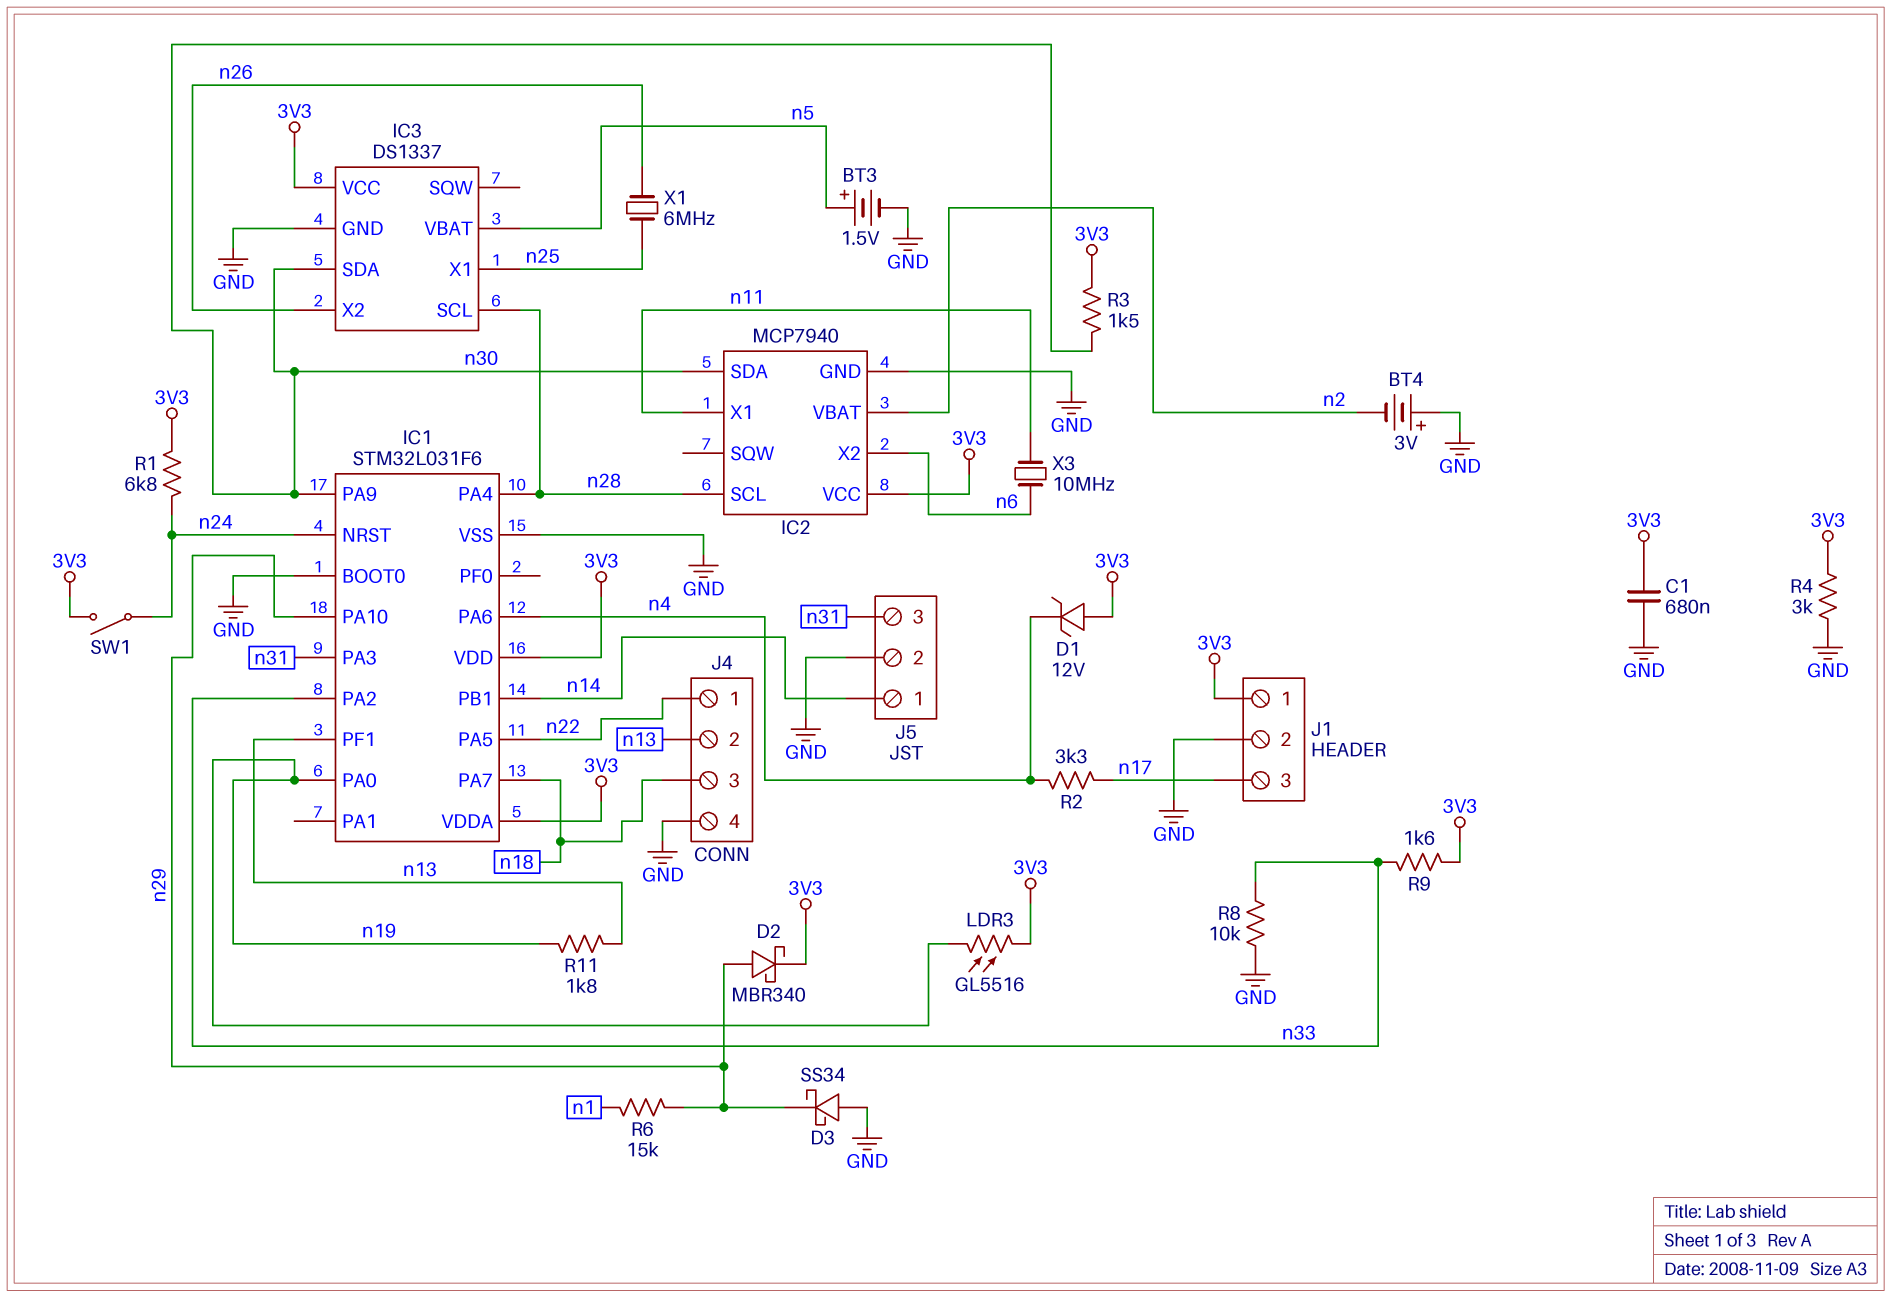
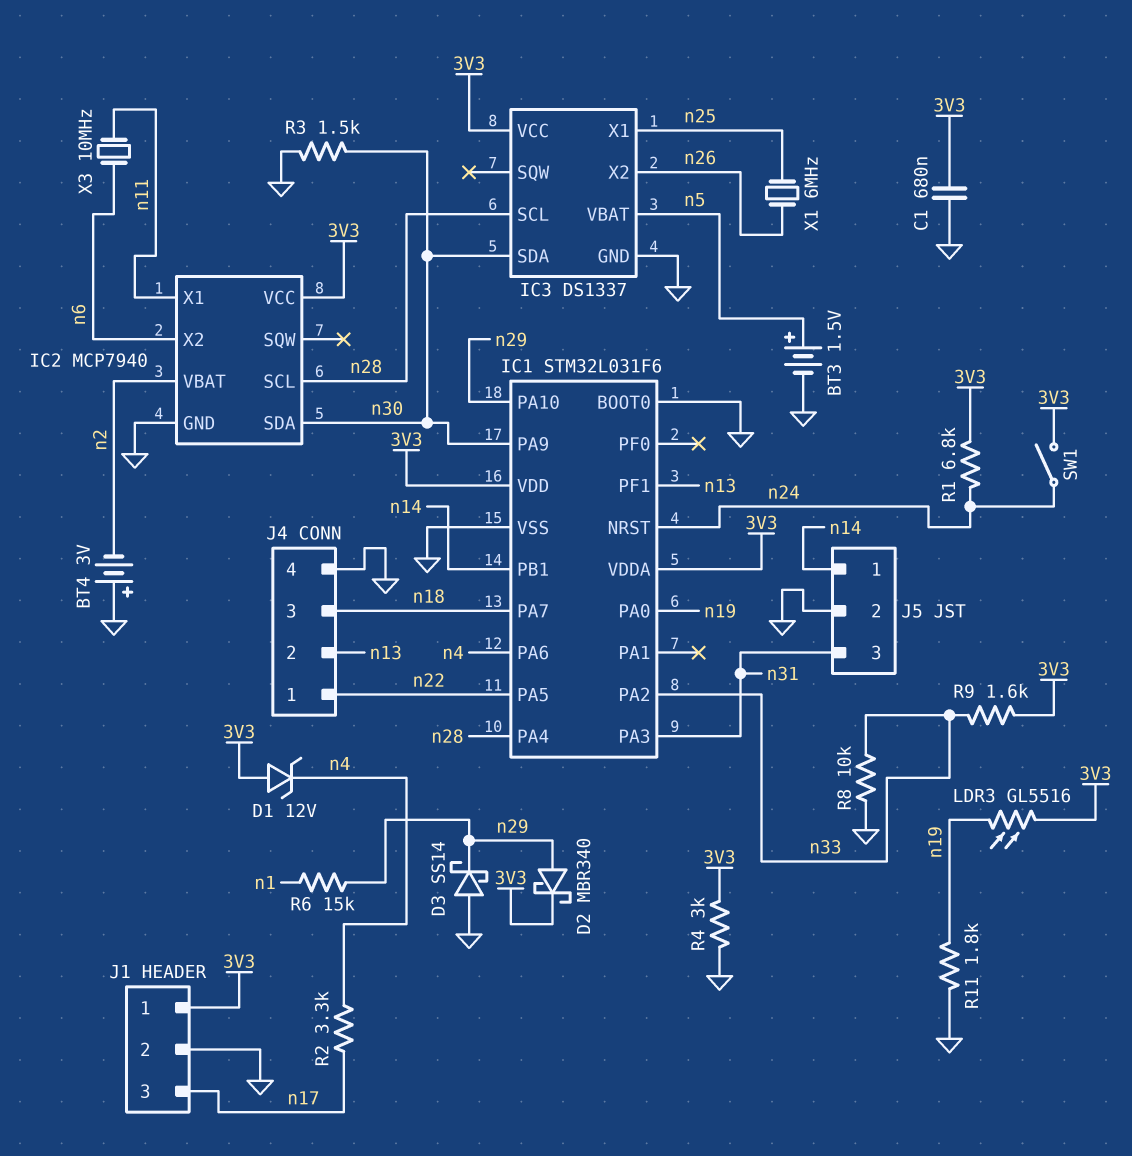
D3: schottky SS34 (A GND, K n29) -> schottky SS14 (A GND, K n29)
R3: 1.5k (3V3, n30) -> 1.5k (GND, n30)
R11: 1.8k (n13, n19) -> 1.8k (GND, n19)

